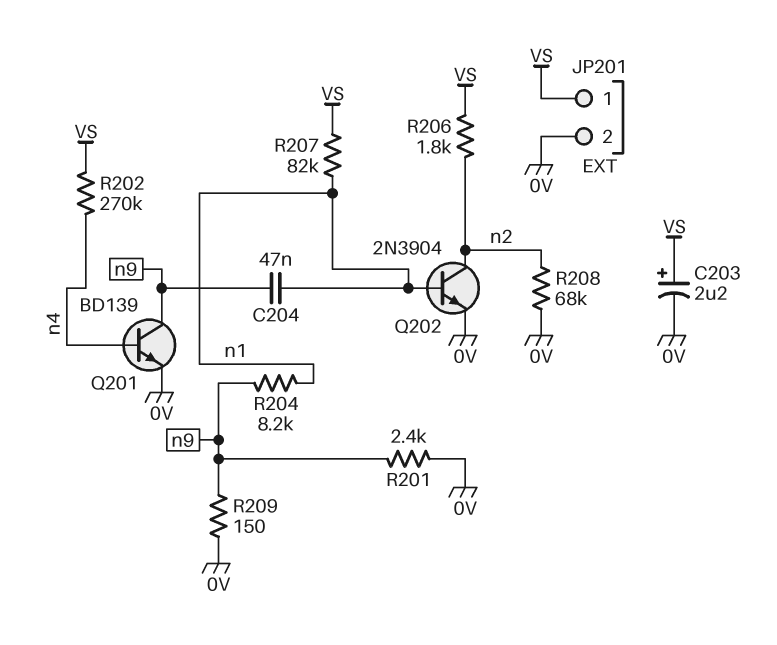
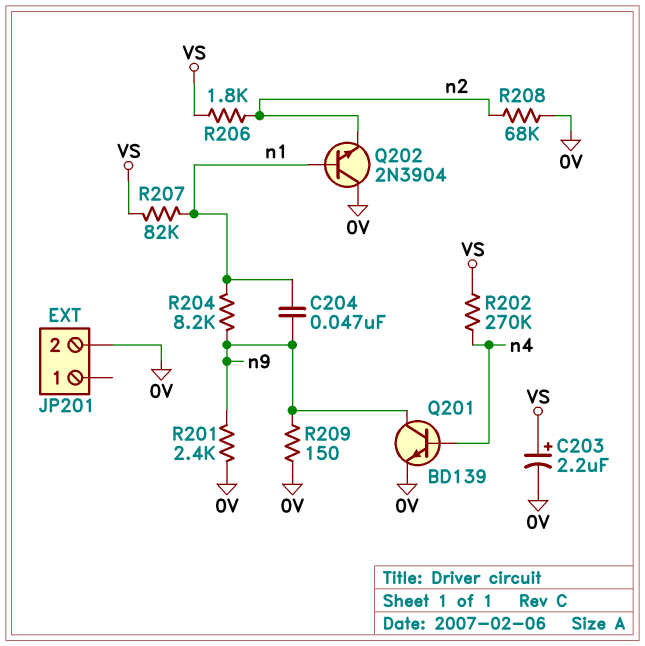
JP201 pin 1: VS -> none
Q202: NPN 2N3904 (B n1, C n2, E 0V) -> NPN 2N3904 (B n1, C 0V, E n2)

